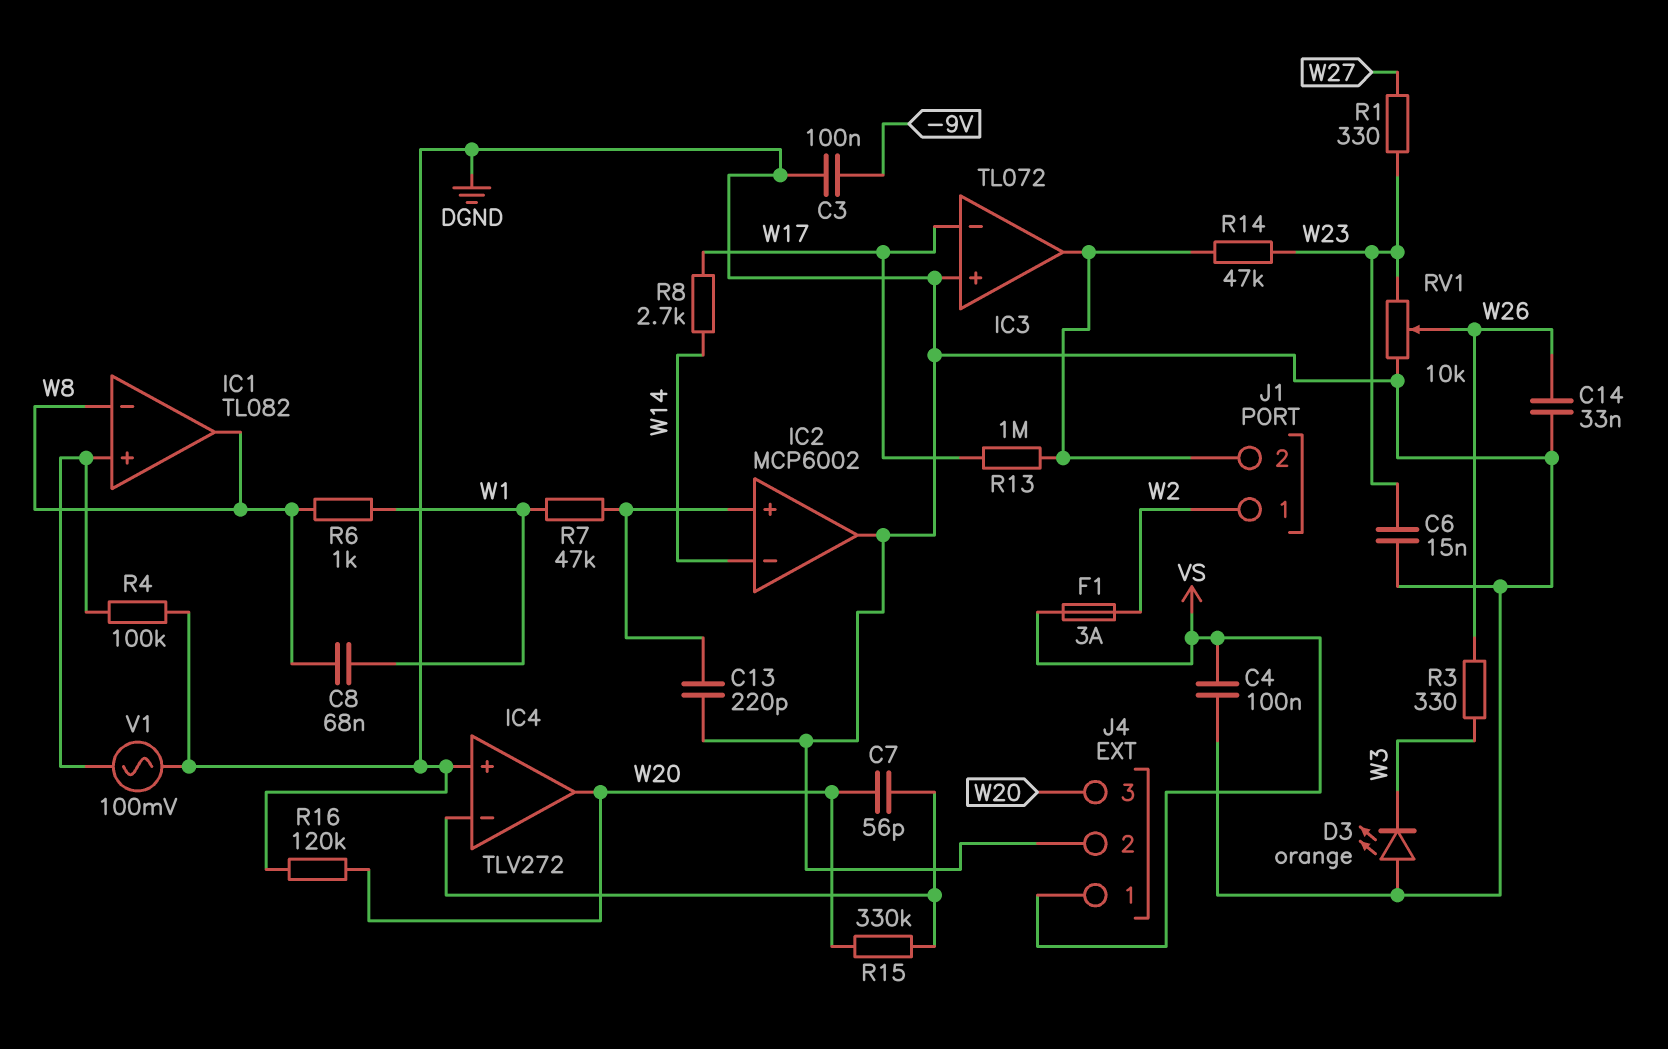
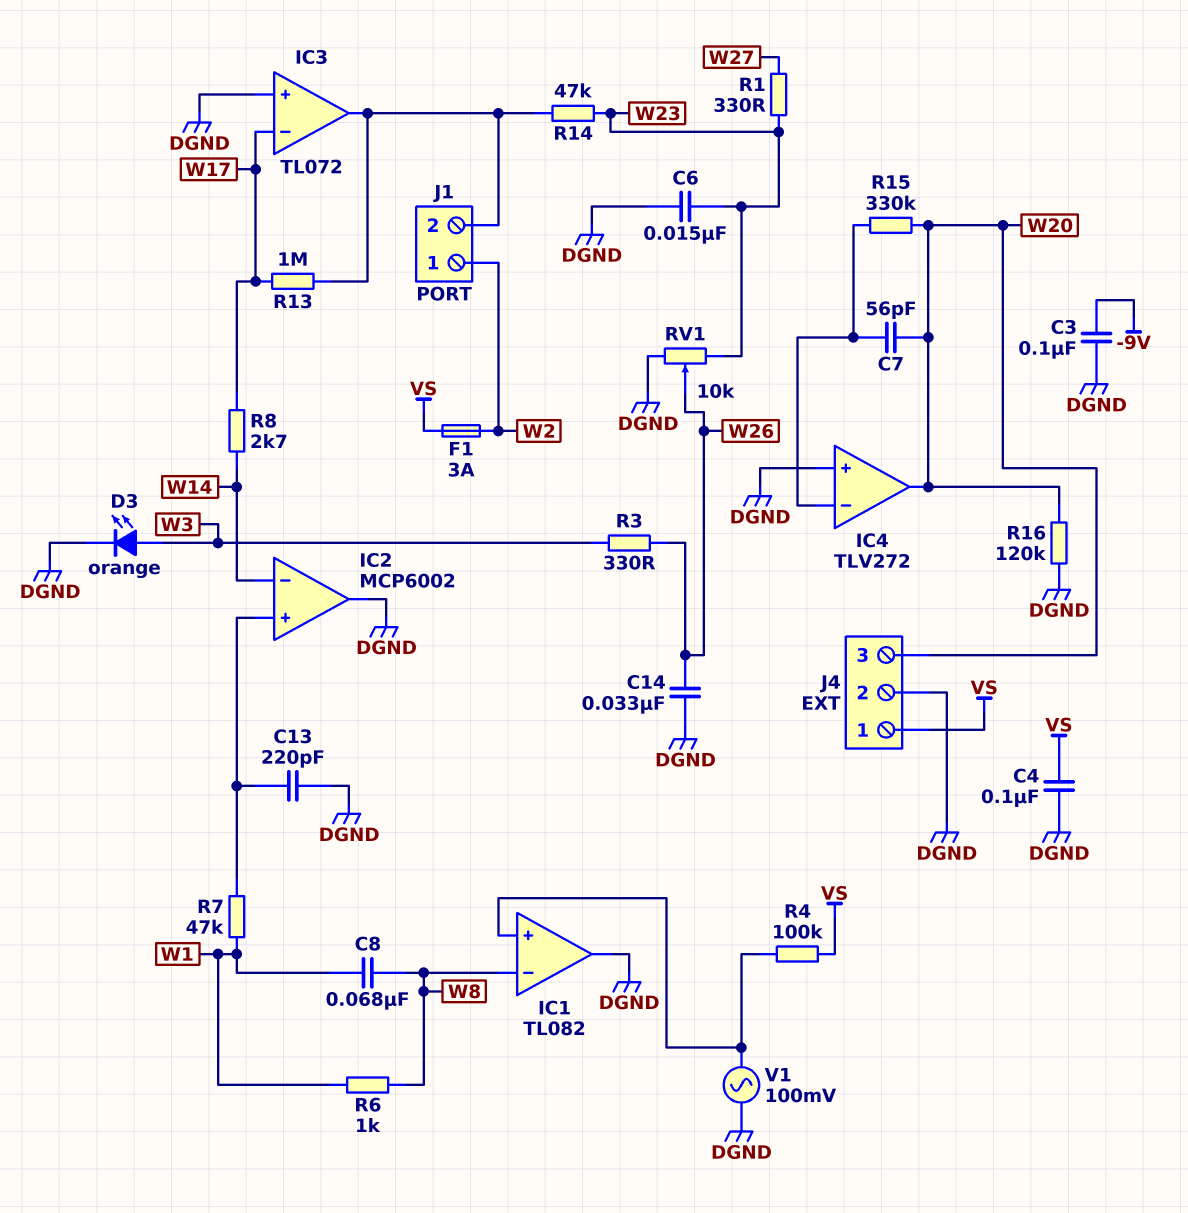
D3: LED orange (A DGND, K W3) -> LED orange (A W3, K DGND)
IC1 pin out: W8 -> DGND
R4: 100k (DGND, IC1/in+) -> 100k (IC1/in+, VS)

